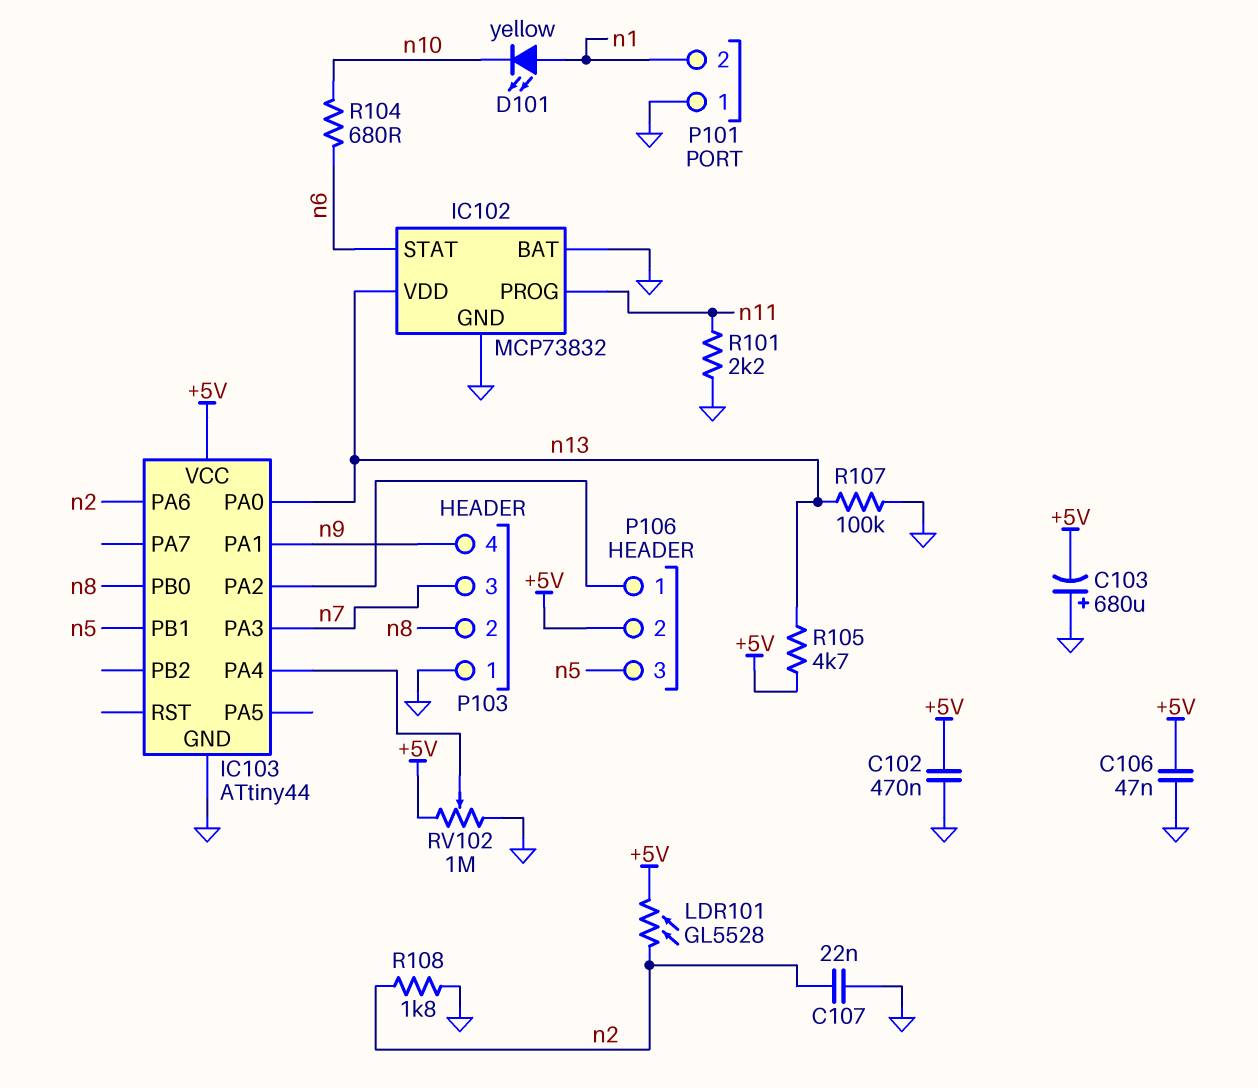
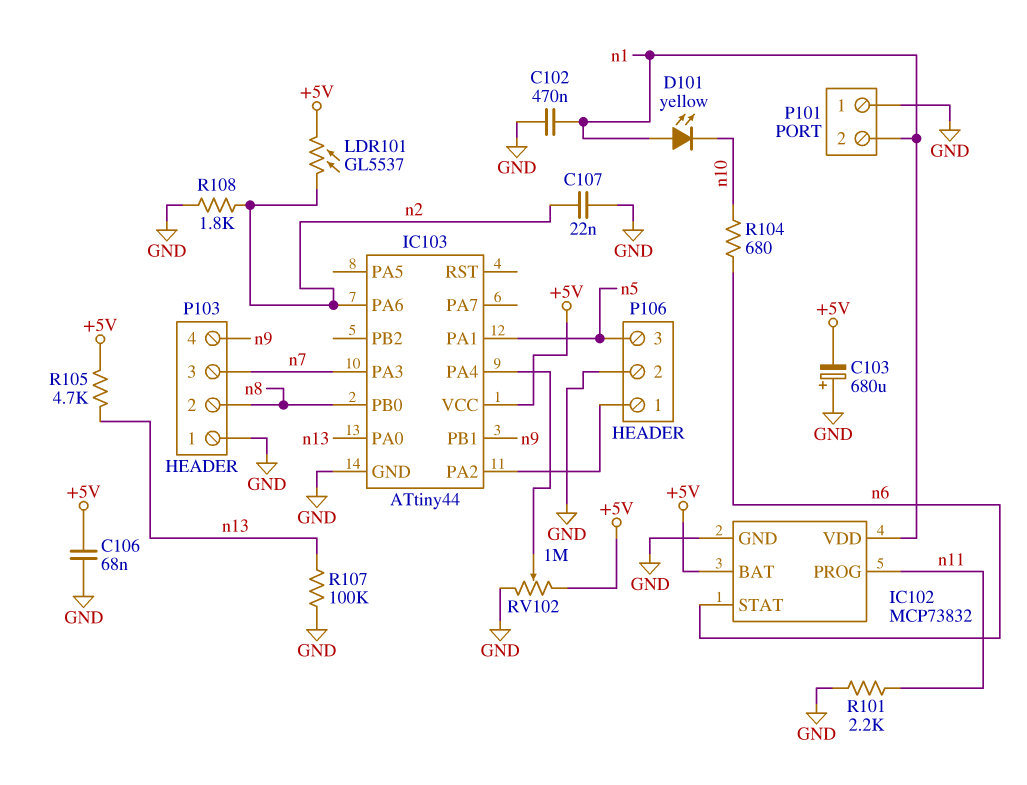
C102: 470nF (+5V, GND) -> 470nF (GND, n1)
C106: 47nF (+5V, GND) -> 68nF (+5V, GND)
IC102 pin BAT: GND -> +5V
IC102 pin VDD: n13 -> n1
IC103 pin PA1: n9 -> n5
IC103 pin PB1: n5 -> n9
LDR101: GL5528 (+5V, n2) -> GL5537 (+5V, n2)
P106 pin 2: +5V -> GND

